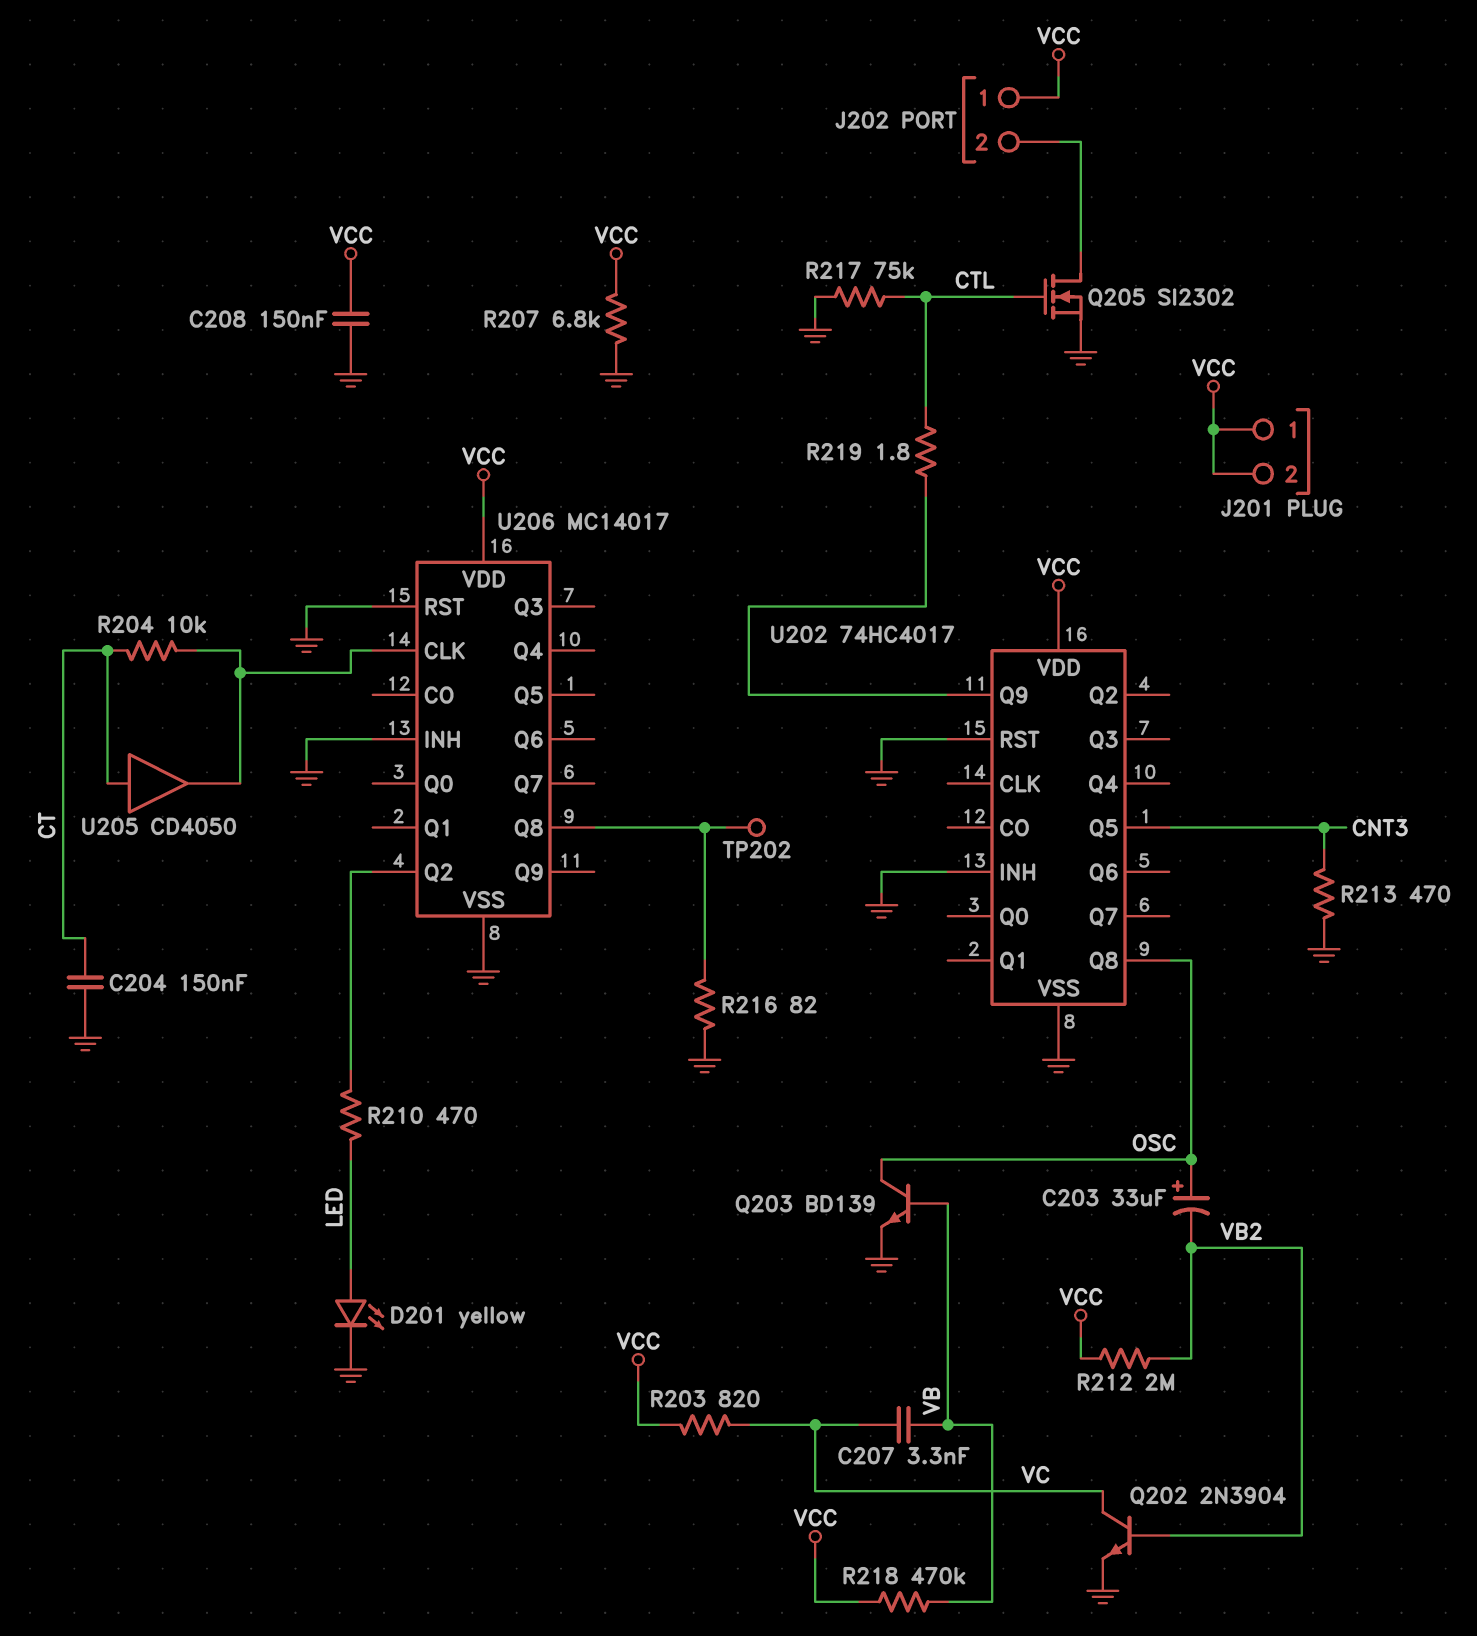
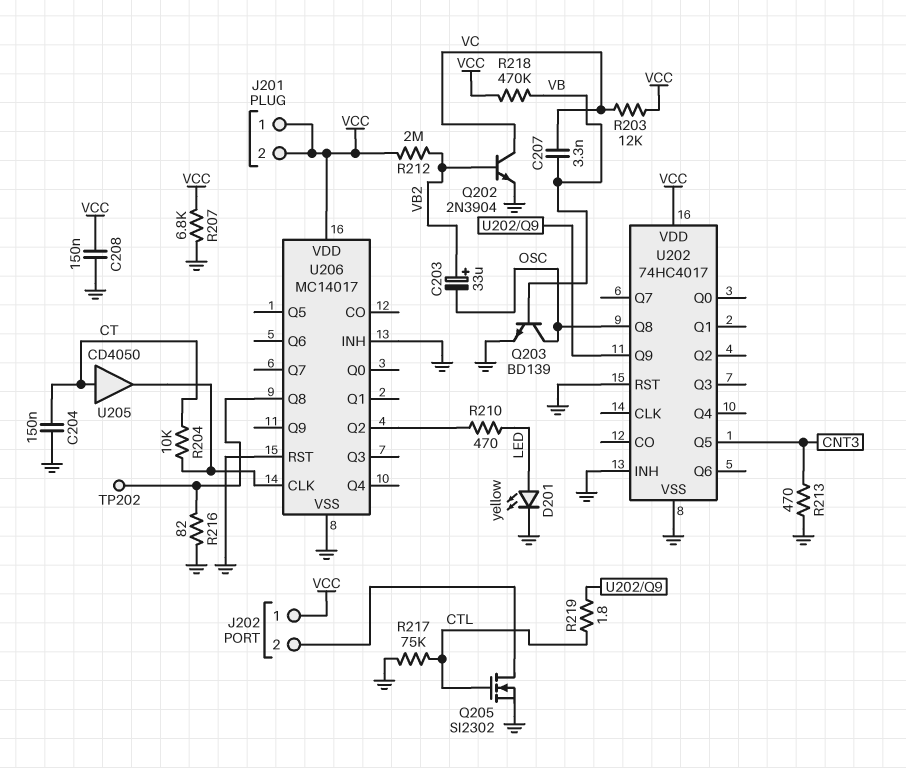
C203: 33uF (plus OSC, minus VB2) -> 33uF (plus VB2, minus OSC)
R203: 820 (VC, VCC) -> 12k (VC, VCC)

